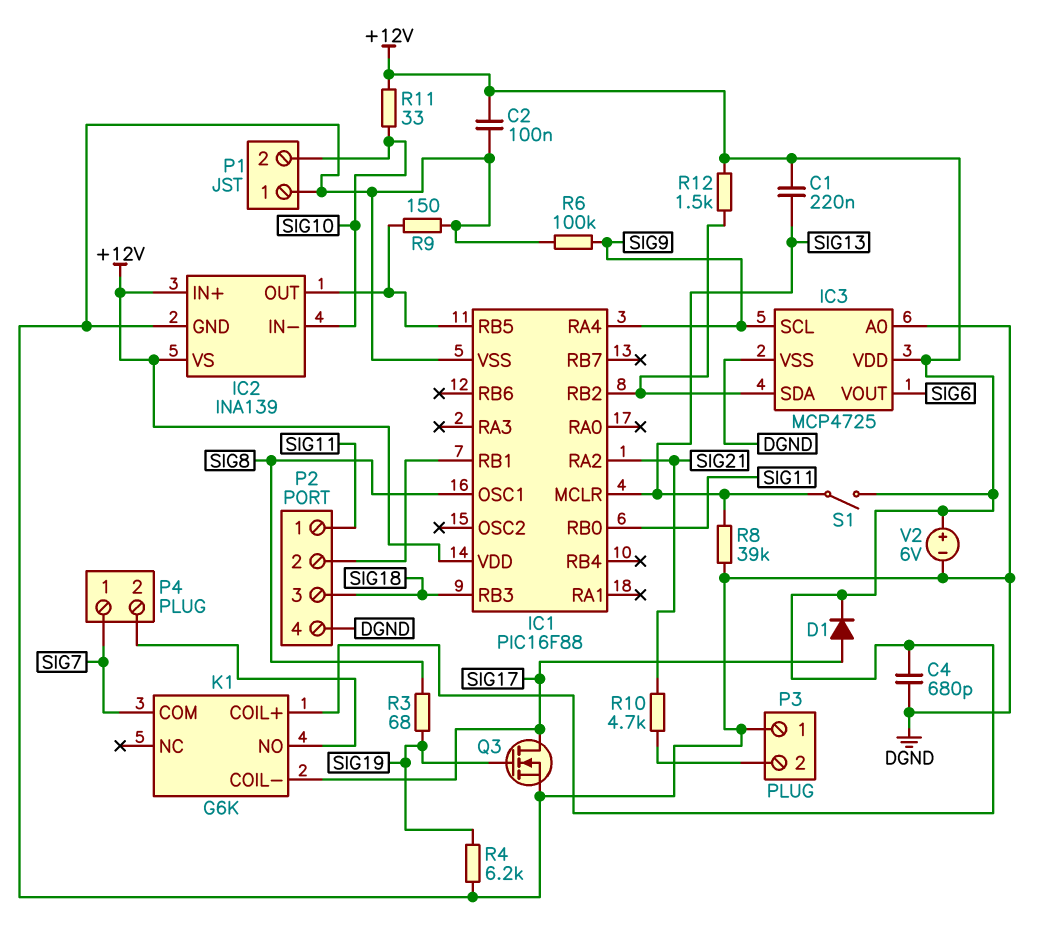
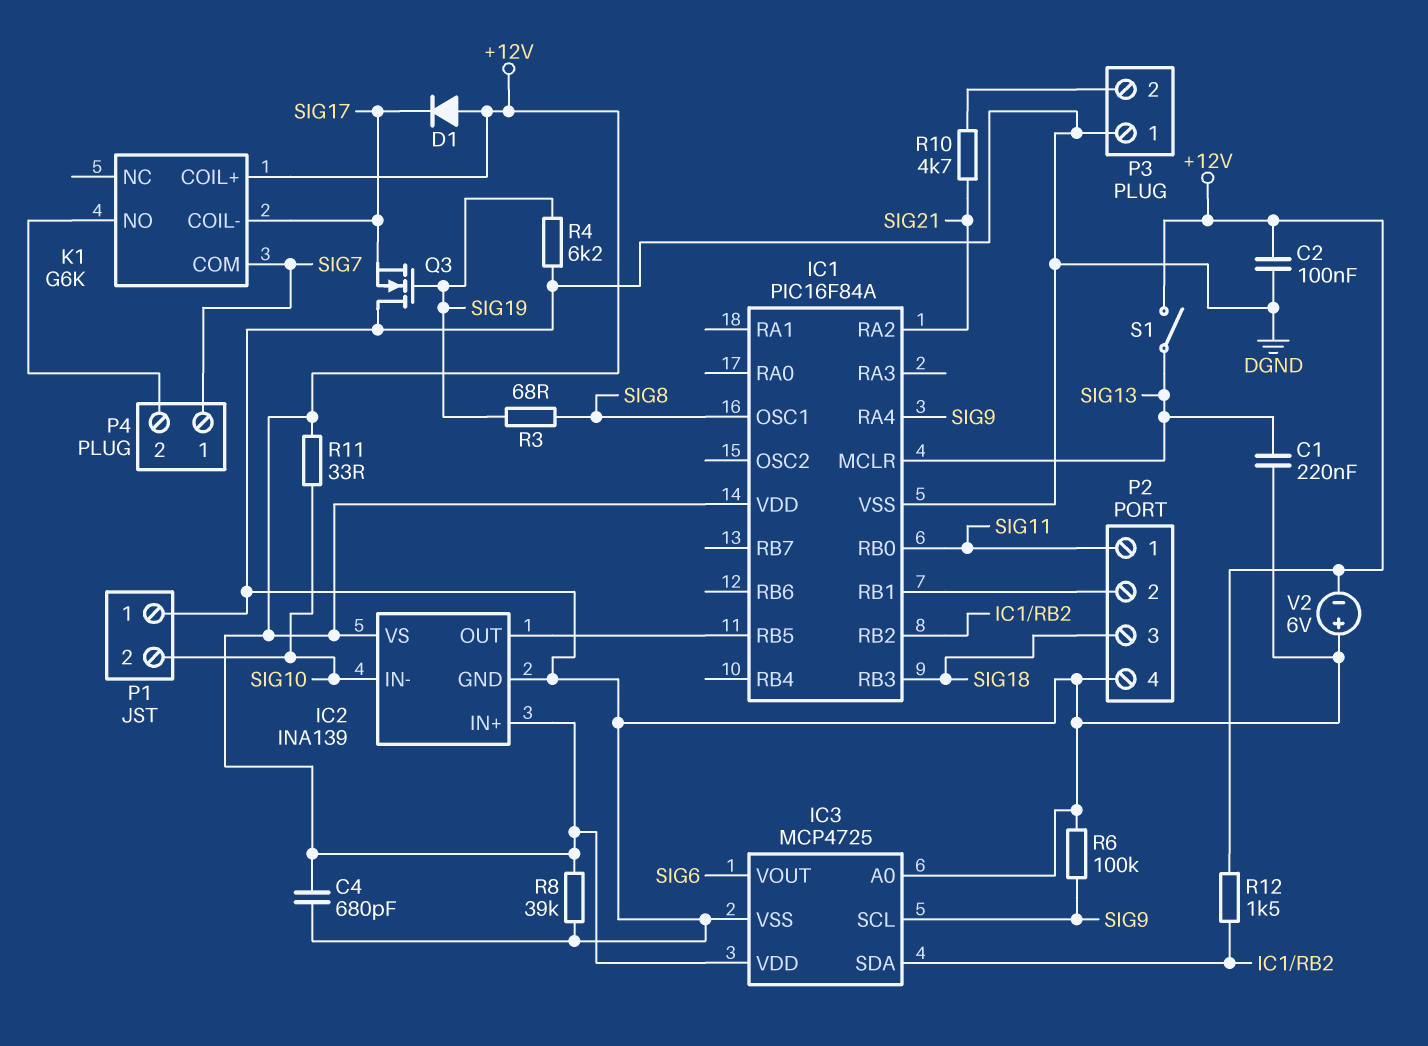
C1: 220nF (+12V, SIG13) -> 220nF (DGND, SIG13)
D1: diode (A SIG17, K +12V) -> diode (A +12V, K SIG17)
IC1: PIC16F88 -> PIC16F84A
Q3: NMOS (G SIG19, D SIG17, S DGND) -> NMOS (G SIG19, D DGND, S SIG17)
R8: 39k (DGND, SIG13) -> 39k (+12V, DGND)
R9: 150 (DGND, IC1/RB5) -> none
V2: 6V (plus +12V, minus DGND) -> 6V (plus DGND, minus +12V)

